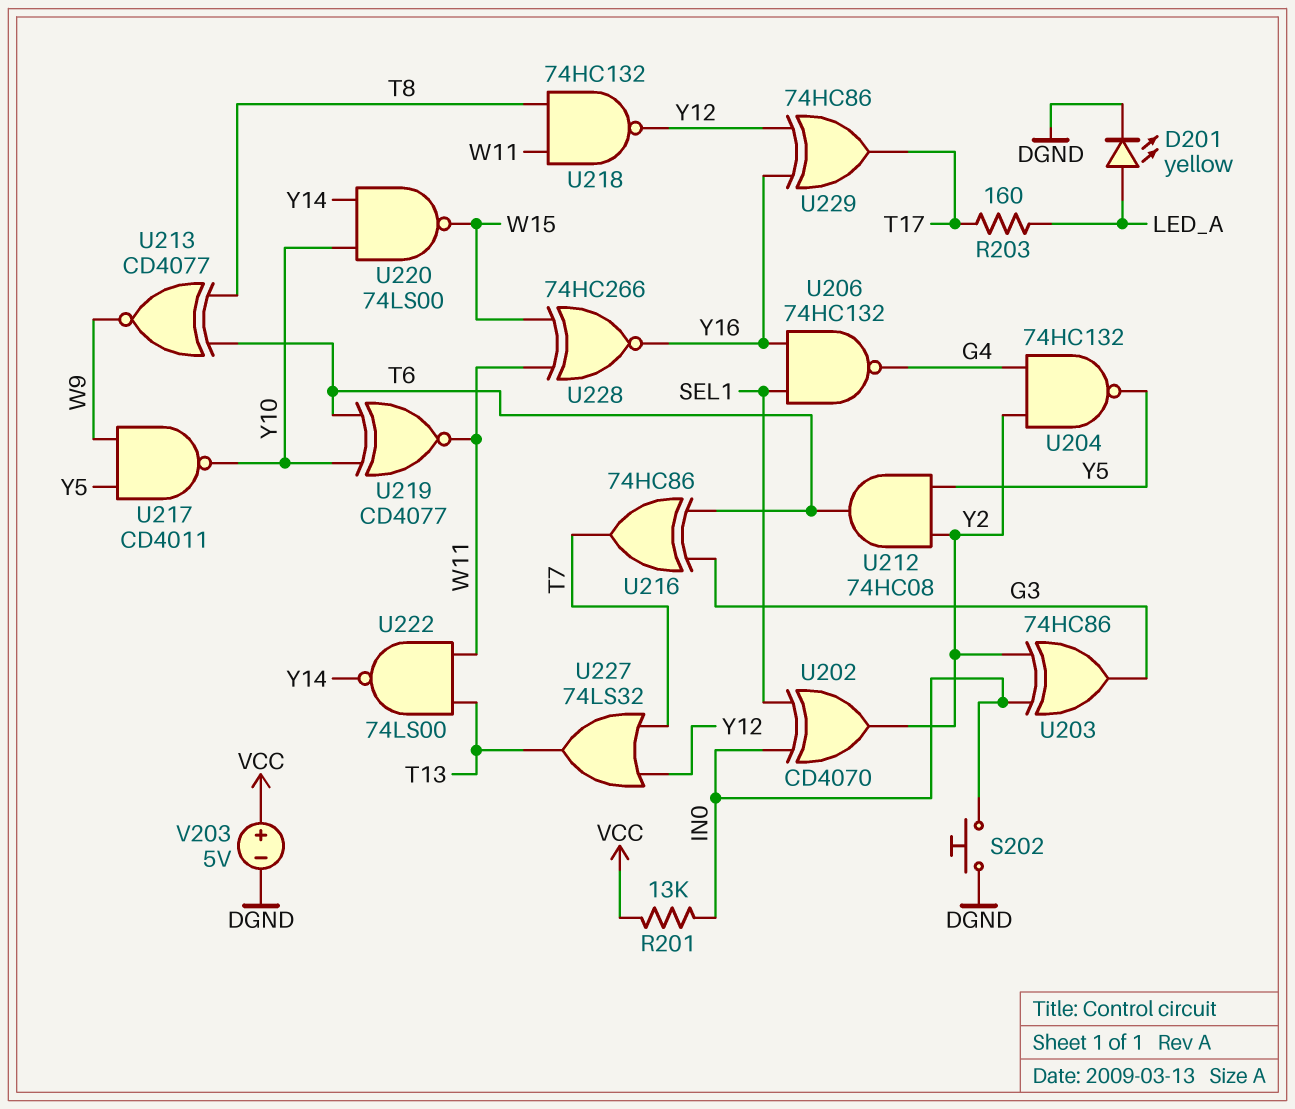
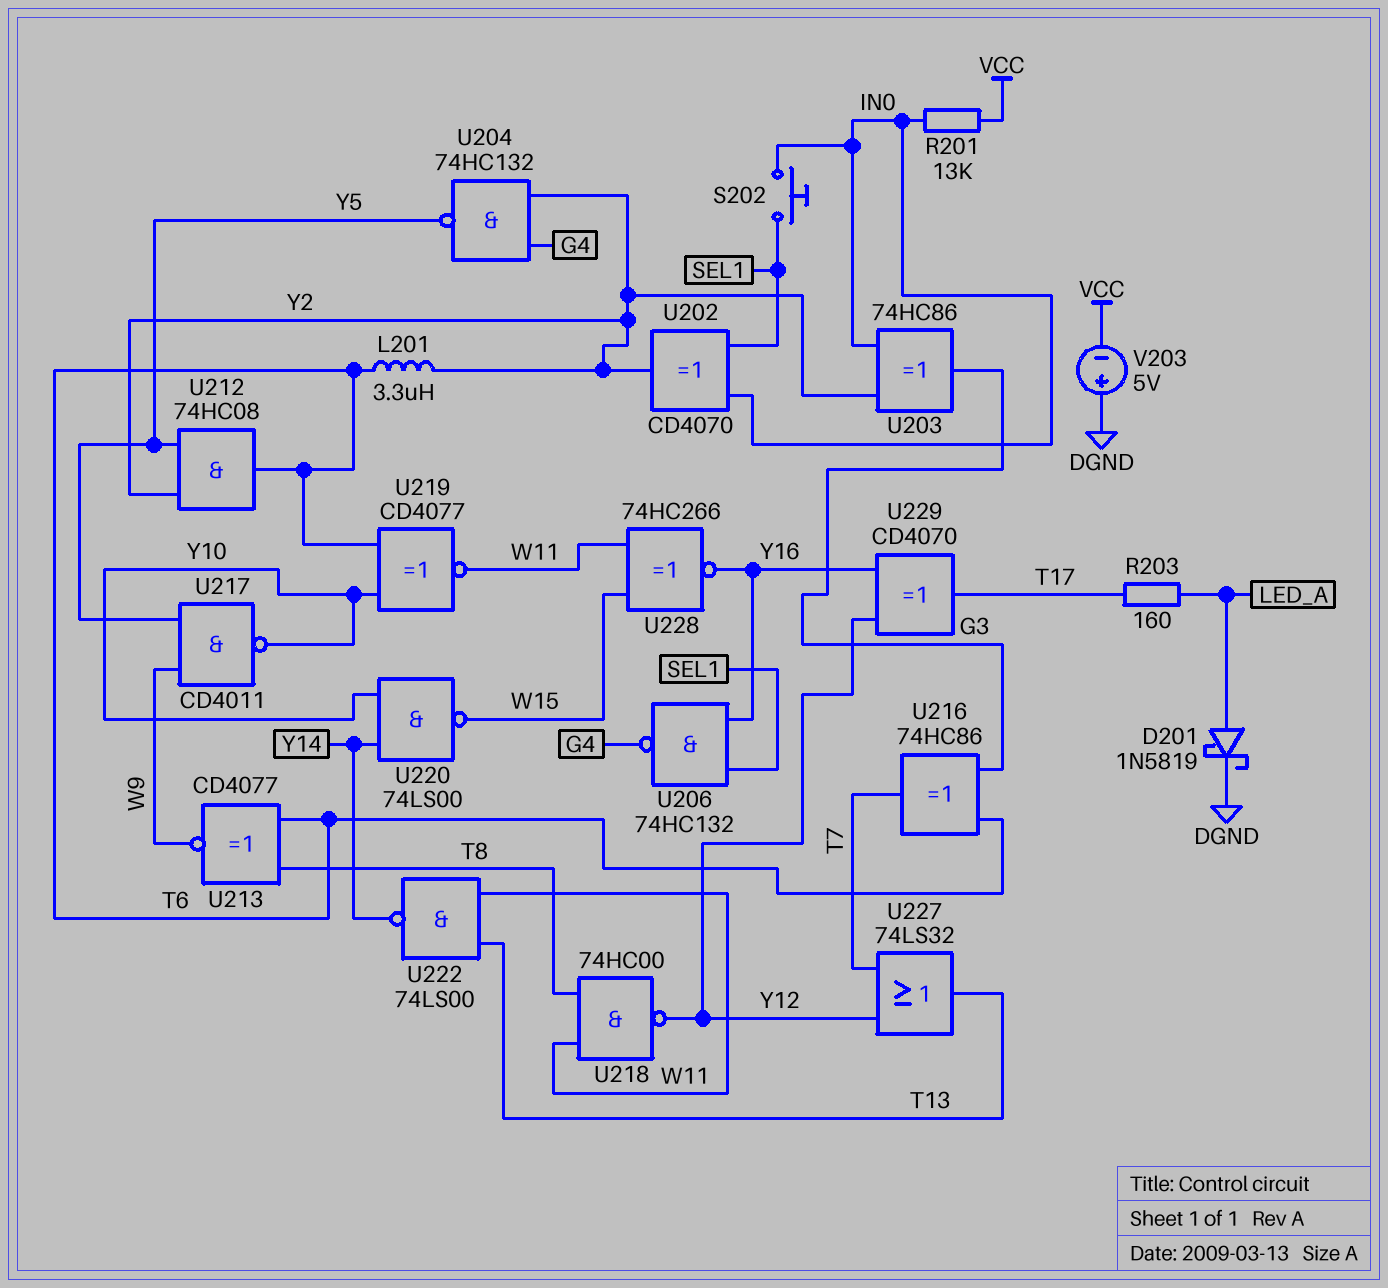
D201: LED yellow (A LED_A, K DGND) -> schottky 1N5819 (A LED_A, K DGND)
L201: none -> 3.3uH (T6, Y2)
S202: button (DGND, IN0) -> button (IN0, SEL1)
U218: NAND 74HC132 (in T8, in W11, out Y12) -> NAND 74HC00 (in T8, in W11, out Y12)
U229: XOR 74HC86 (in Y12, in Y16, out T17) -> XOR CD4070 (in Y12, in Y16, out T17)
V203: 5V (plus VCC, minus DGND) -> 5V (plus DGND, minus VCC)

